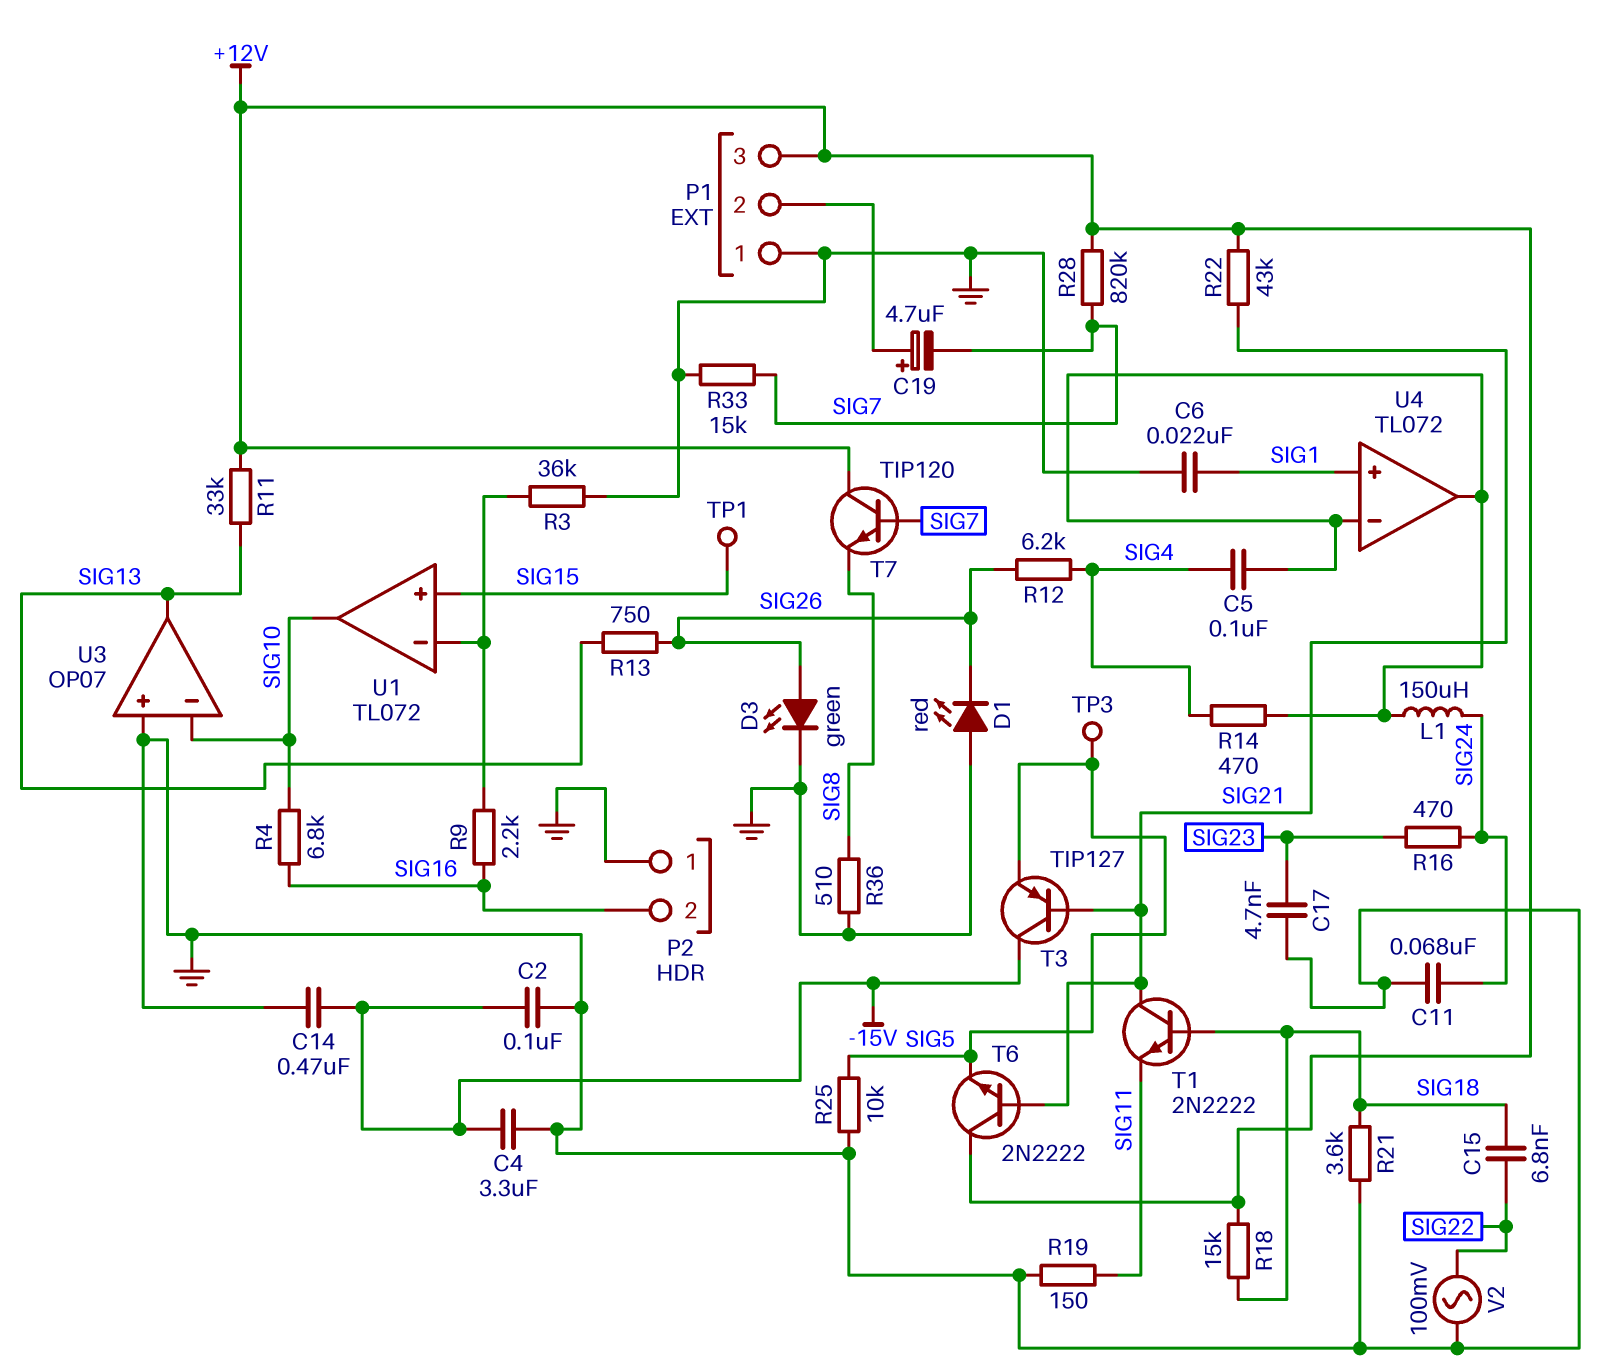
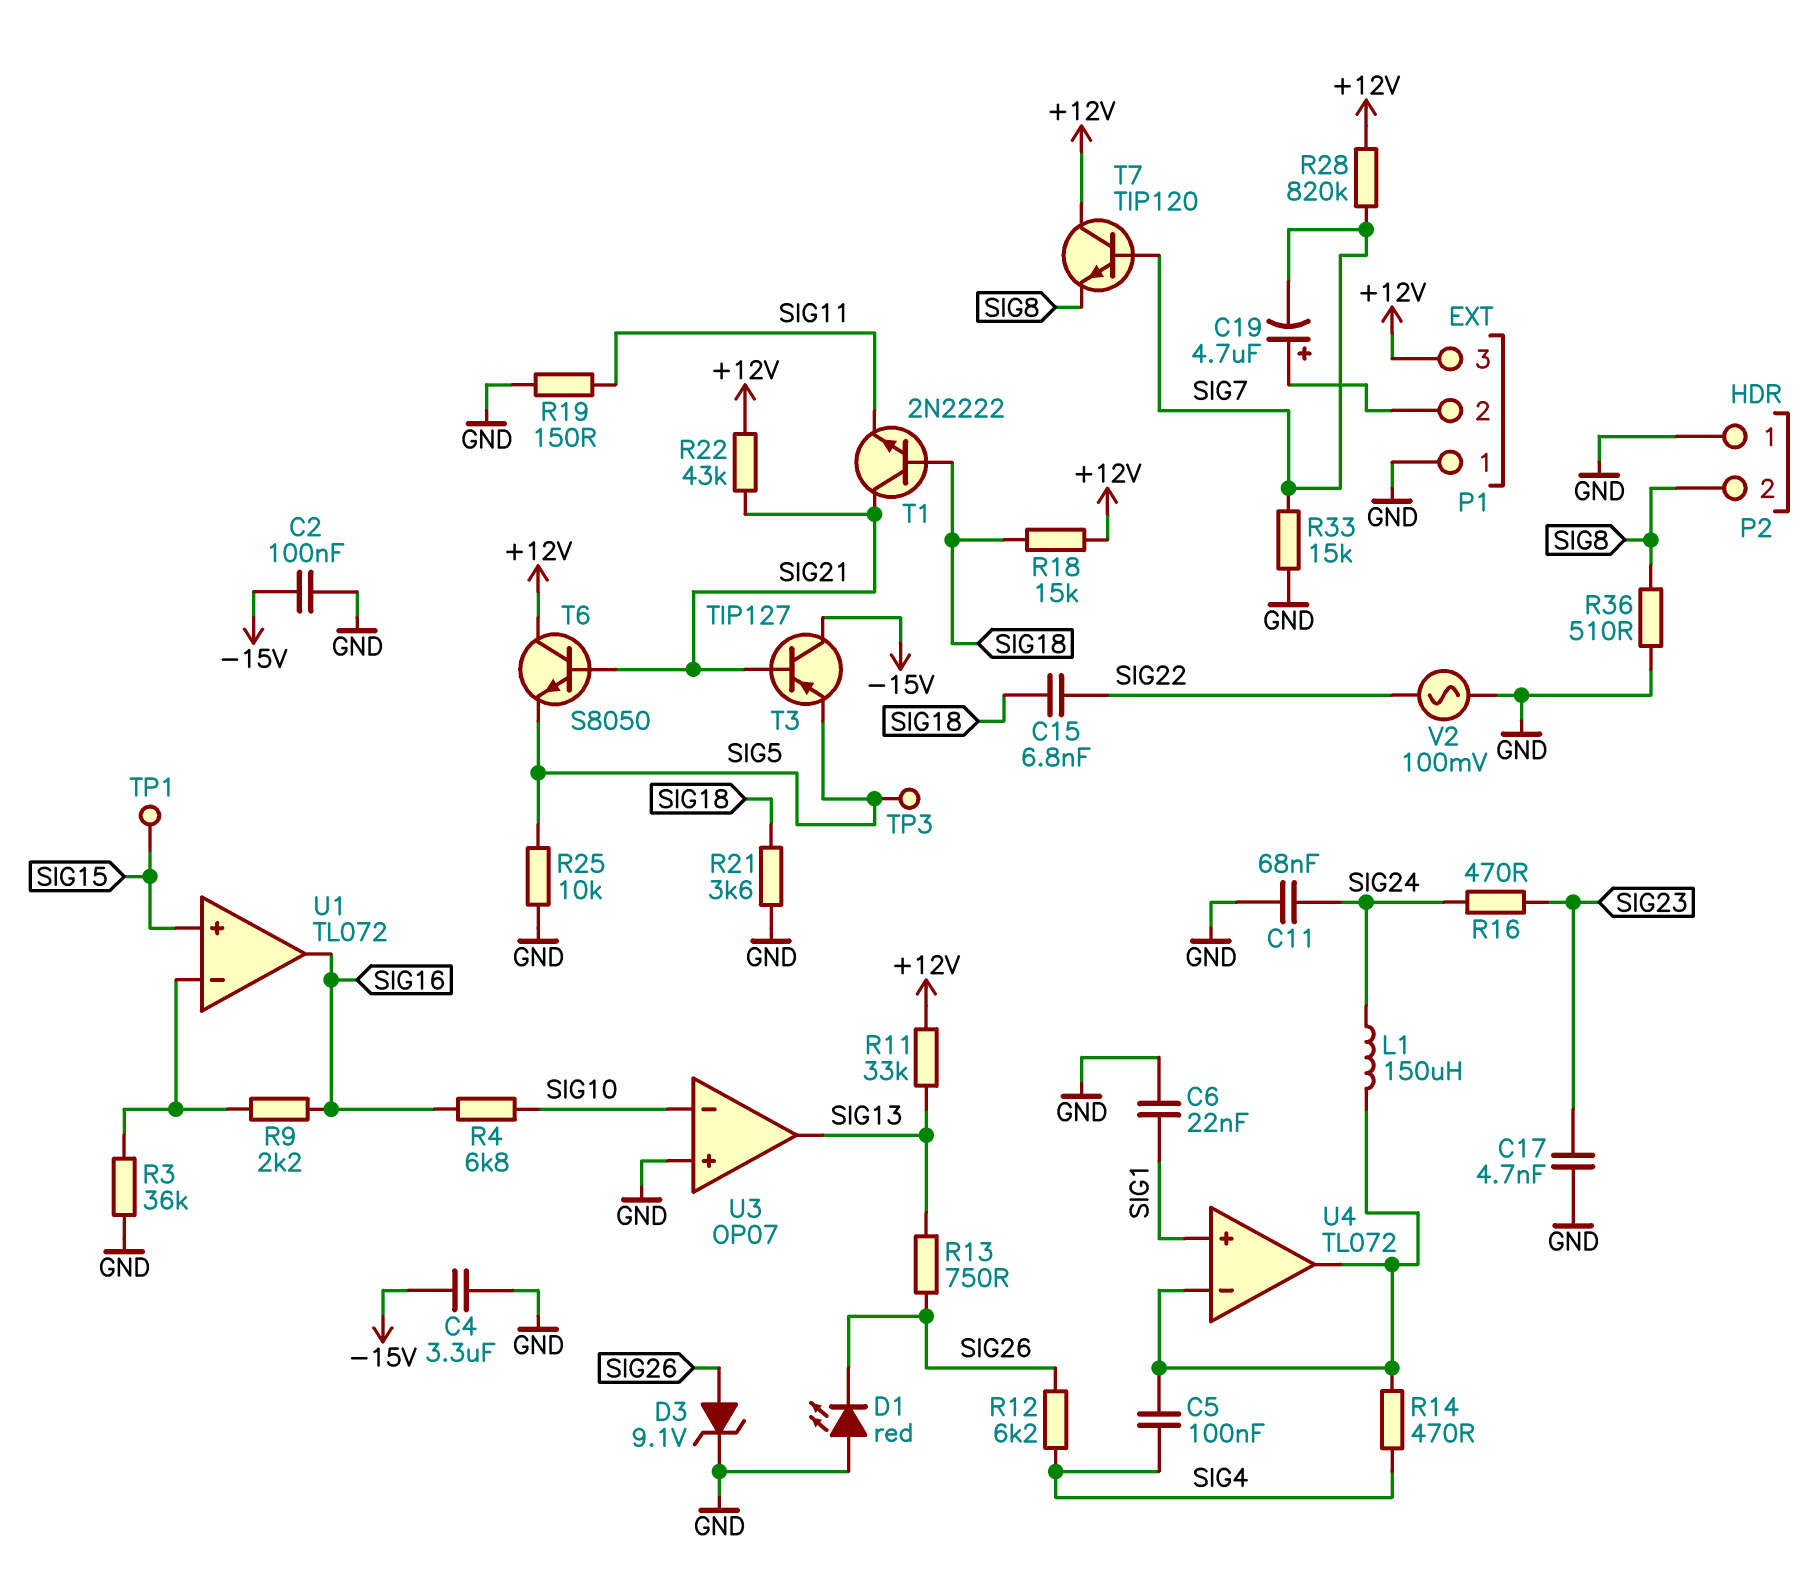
C14: 470nF (-15V, GND) -> none
D3: LED green (A SIG26, K GND) -> zener 9.1V (A SIG26, K GND)
P2 pin 2: SIG16 -> SIG8
T6: NPN 2N2222 (B SIG21, C +12V, E SIG5) -> NPN S8050 (B SIG21, C +12V, E SIG5)
U1 pin out: SIG10 -> SIG16

